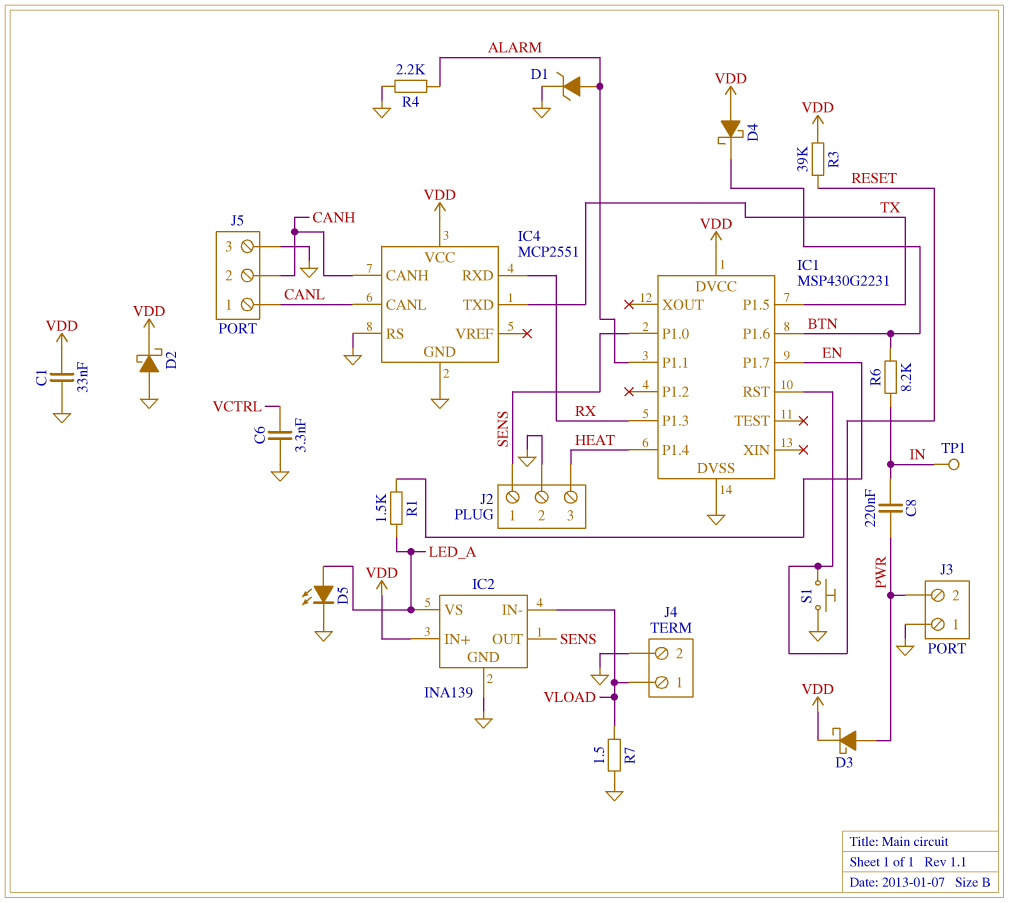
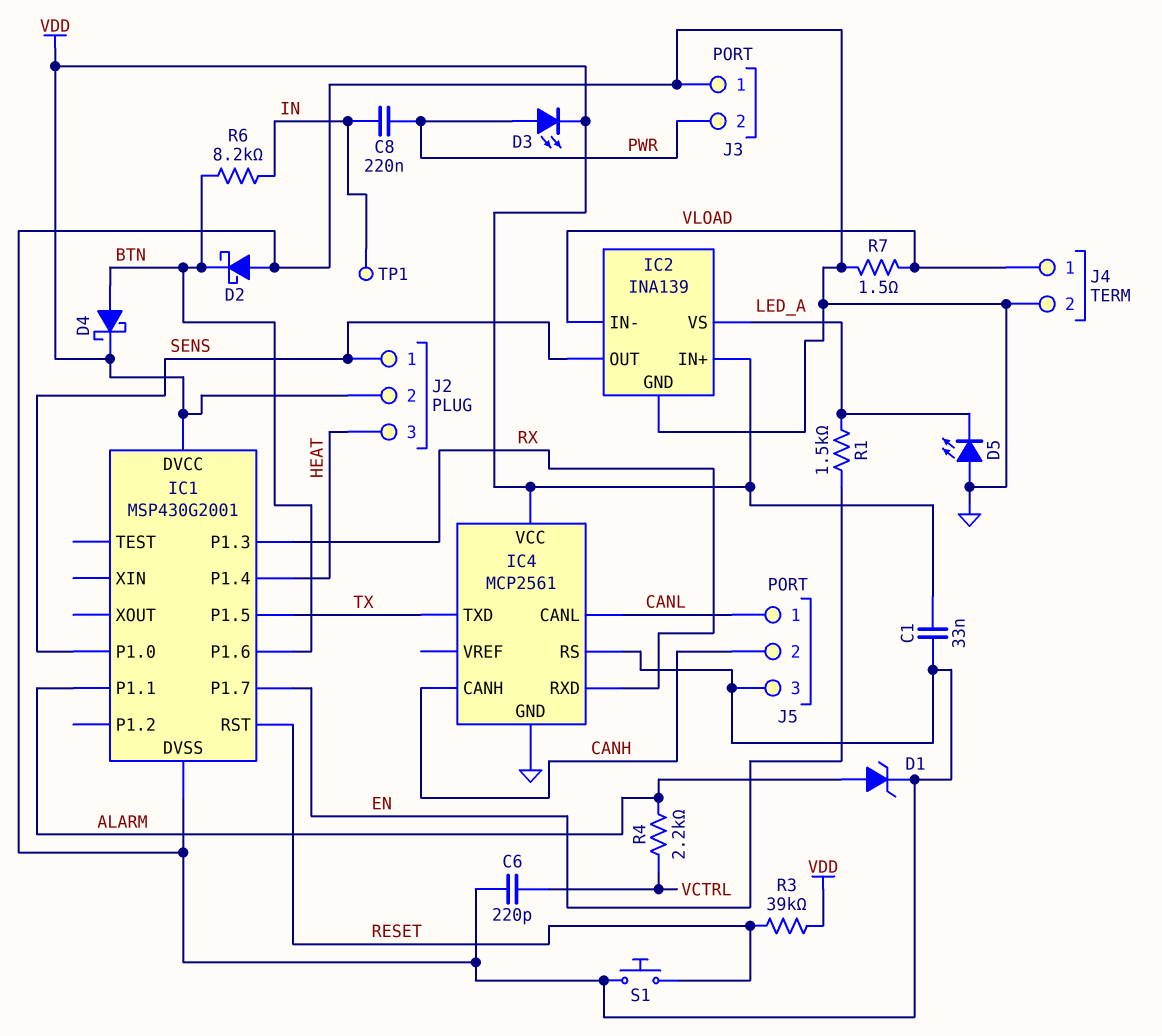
C6: 3.3nF (GND, VCTRL) -> 220pF (GND, VCTRL)
D2: schottky (A GND, K VDD) -> schottky (A GND, K BTN)
D3: schottky (A PWR, K VDD) -> LED (A PWR, K VDD)
D4: schottky (A VDD, K BTN) -> schottky (A BTN, K VDD)
D5: LED (A LED_A, K GND) -> LED (A GND, K LED_A)
IC1: MSP430G2231 -> MSP430G2001
IC4: MCP2551 -> MCP2561
J2 pin 2: GND -> VDD
R4: 2.2k (ALARM, GND) -> 2.2k (ALARM, VCTRL)

